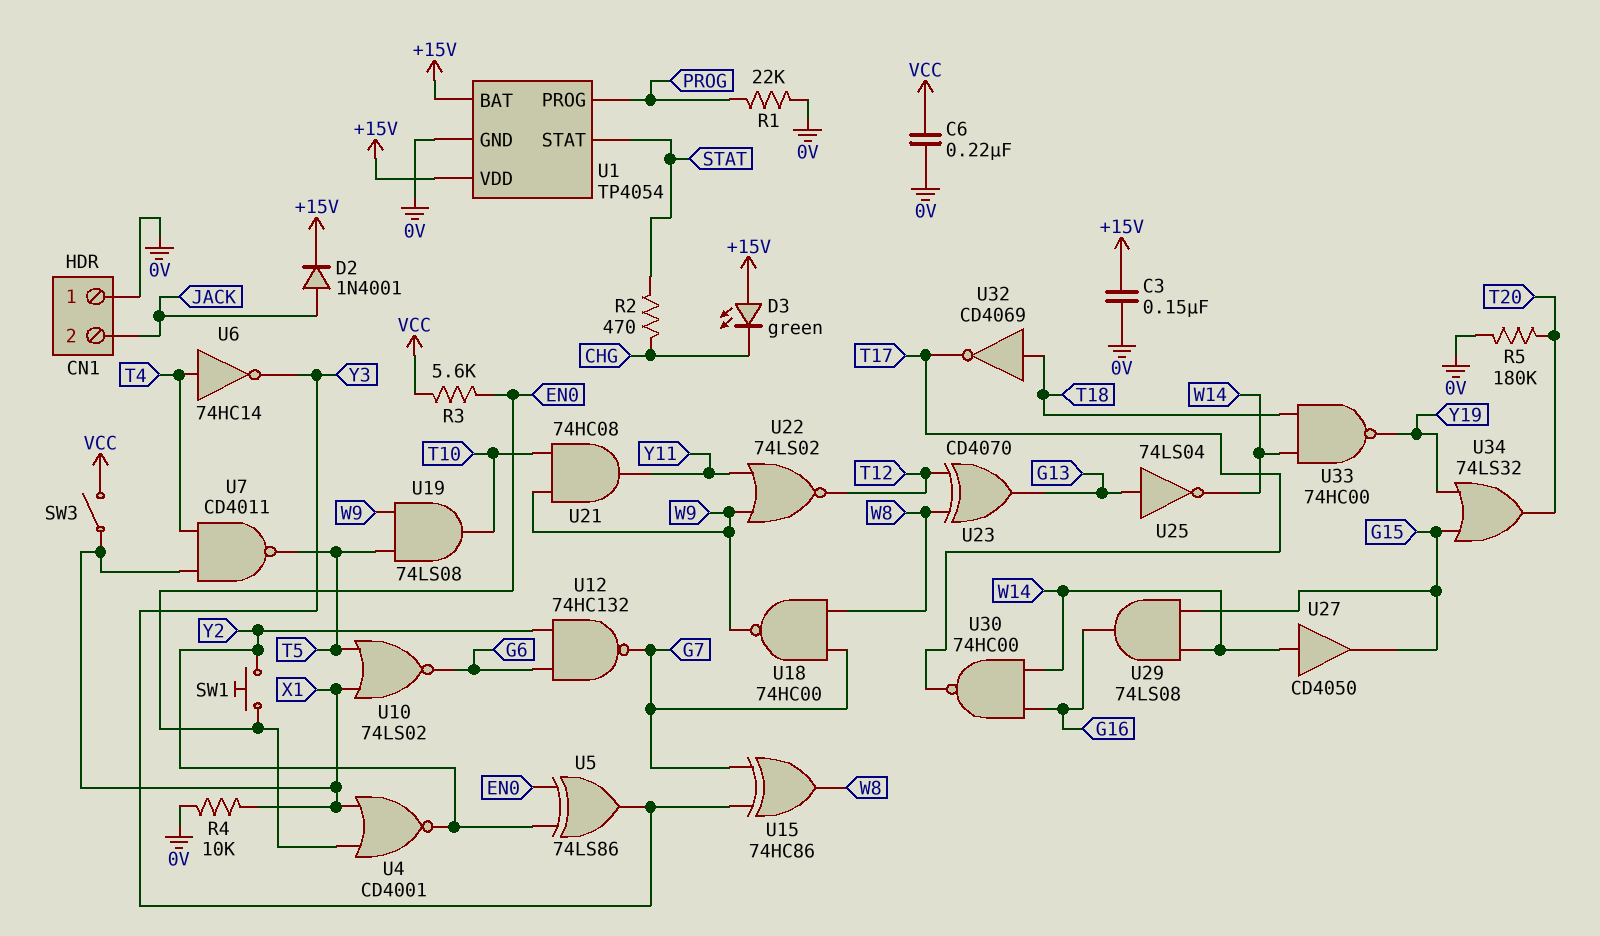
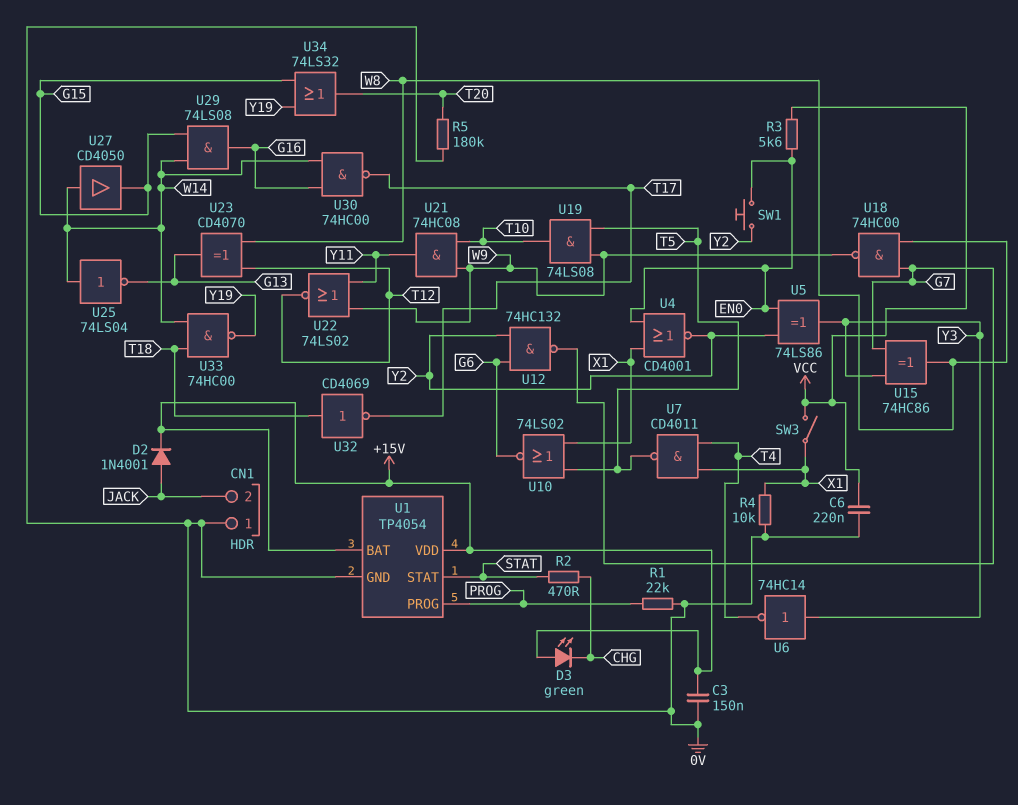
U6: NOT 74HC14 (in T4, out Y3) -> NOT 74HC14 (in Y3, out T4)
U25: NOT 74LS04 (in G13, out W14) -> NOT 74LS04 (in W14, out G13)

